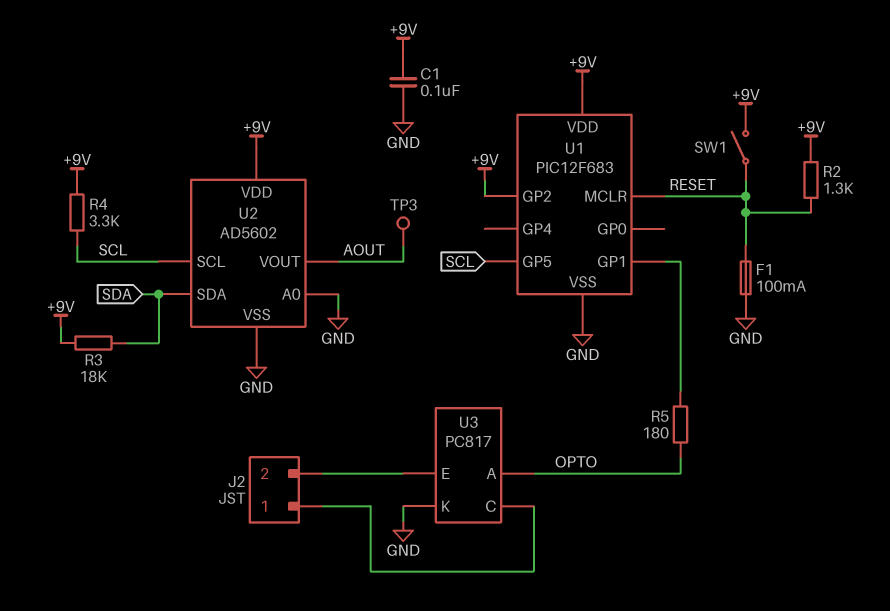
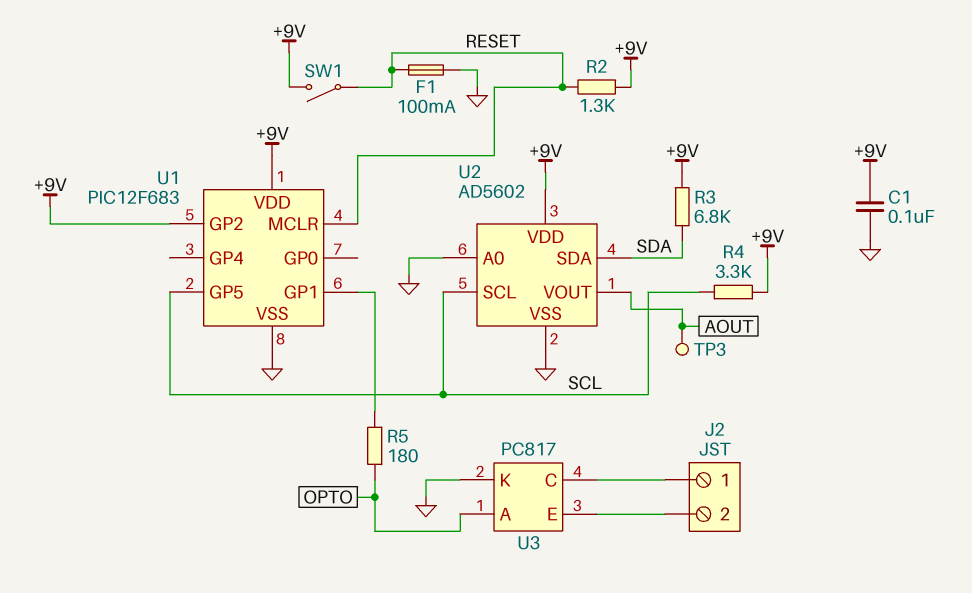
R3: 18k (+9V, SDA) -> 6.8k (+9V, SDA)

